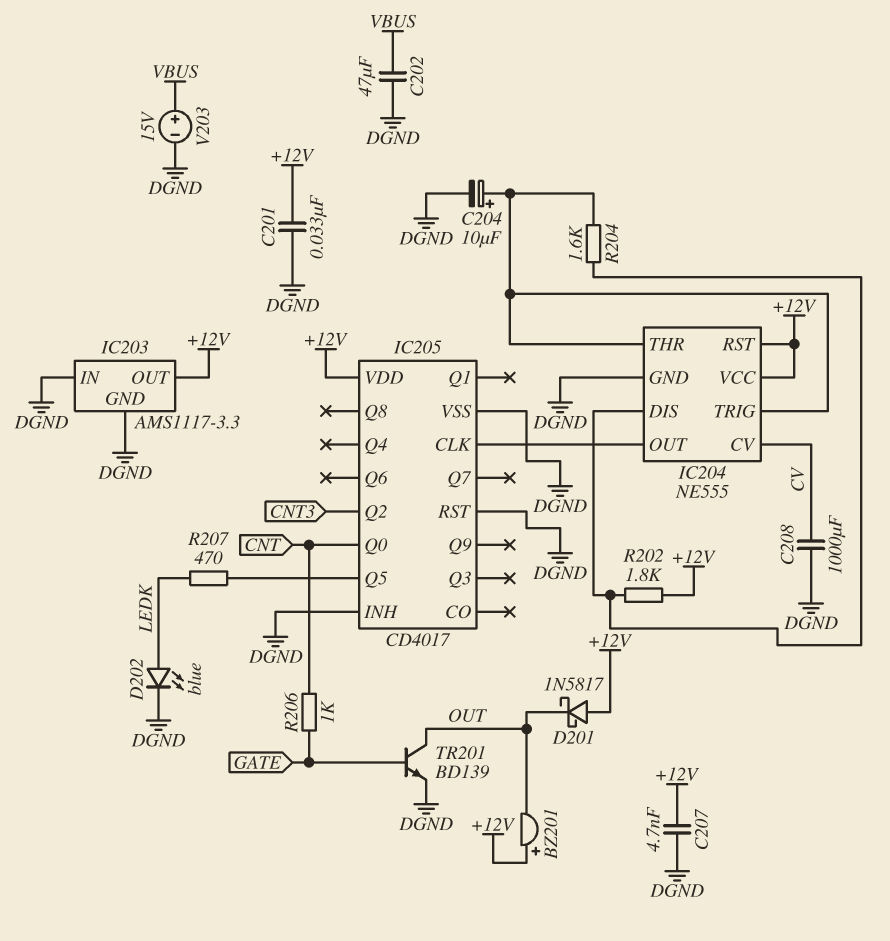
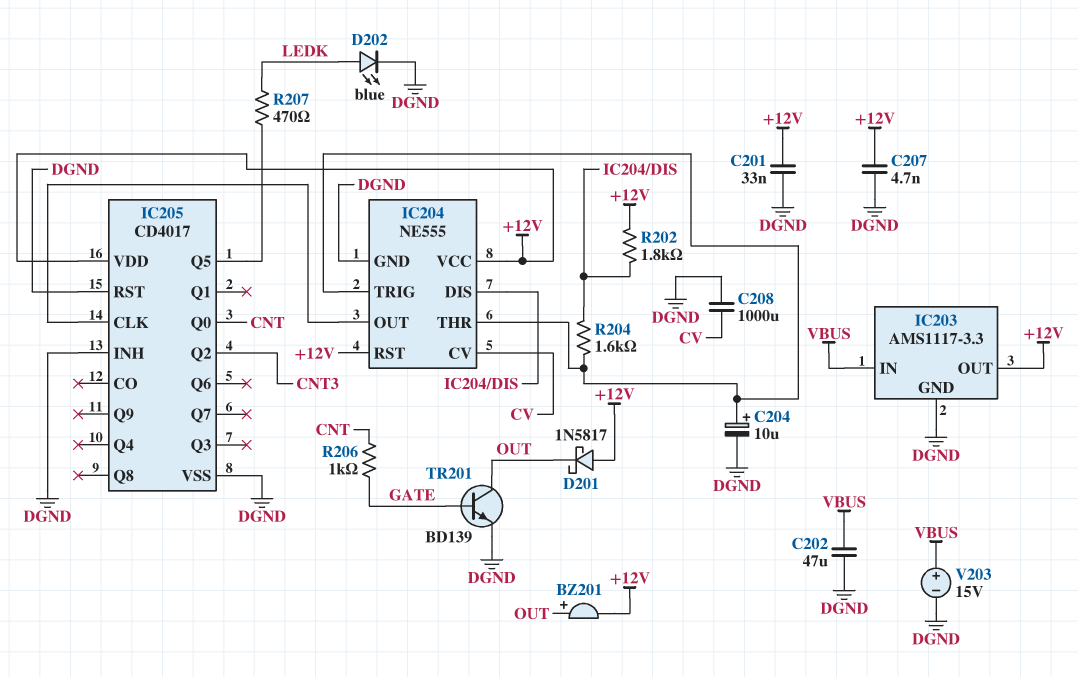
BZ201: buzzer (plus +12V, minus OUT) -> buzzer (plus OUT, minus +12V)
IC203 pin IN: DGND -> VBUS

